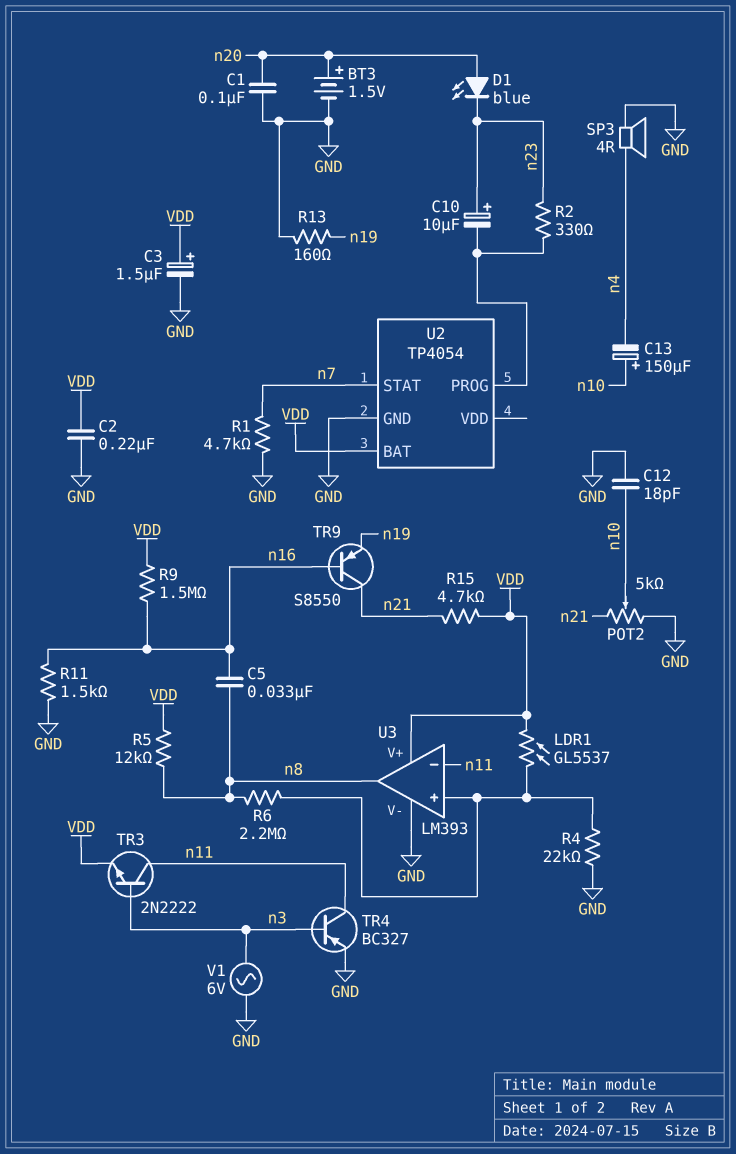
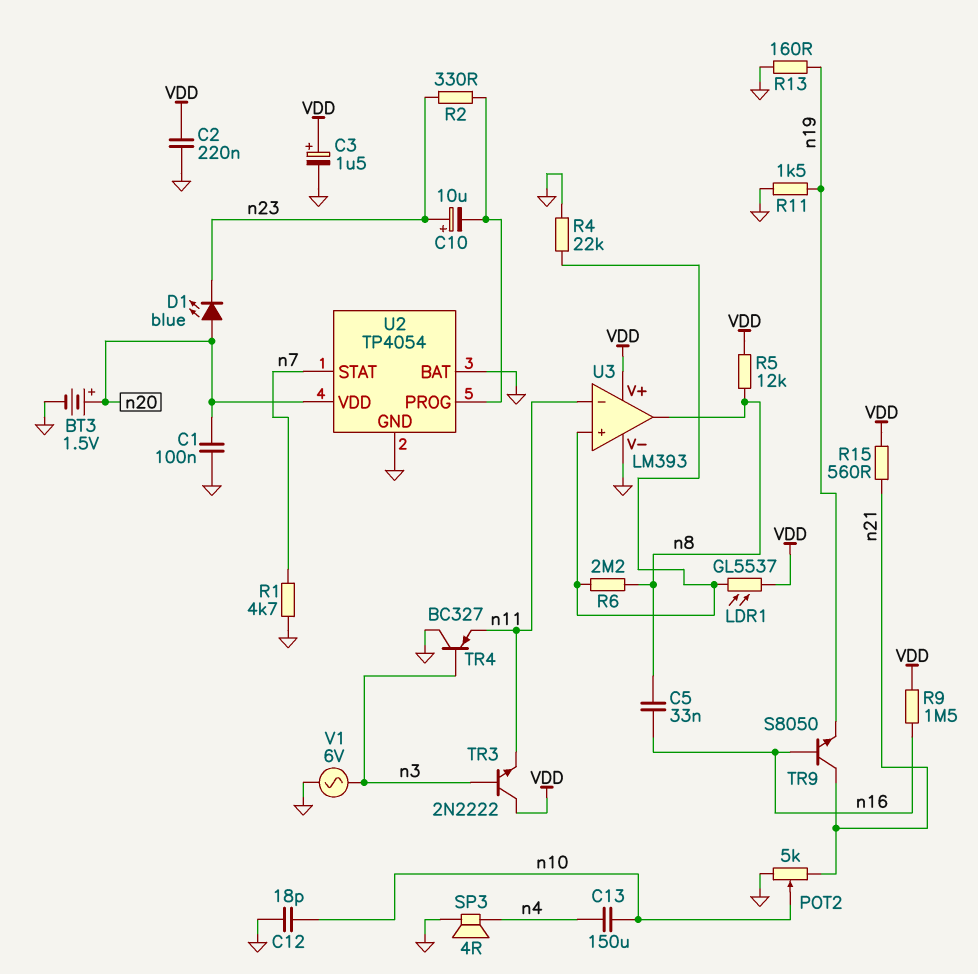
C13: 150uF (plus n10, minus n4) -> 150uF (n4, n10)
R11: 1.5k (GND, n16) -> 1.5k (GND, n19)
R15: 4.7k (VDD, n21) -> 560 (VDD, n21)
TR3: NPN 2N2222 (B n3, C n11, E VDD) -> NPN 2N2222 (B n3, C VDD, E n11)
TR4: PNP BC327 (B n3, C n11, E GND) -> PNP BC327 (B n3, C GND, E n11)
TR9: PNP S8550 (B n16, C n21, E n19) -> NPN S8050 (B n16, C n21, E n19)
U2 pin BAT: VDD -> GND
U2 pin VDD: none -> n20

